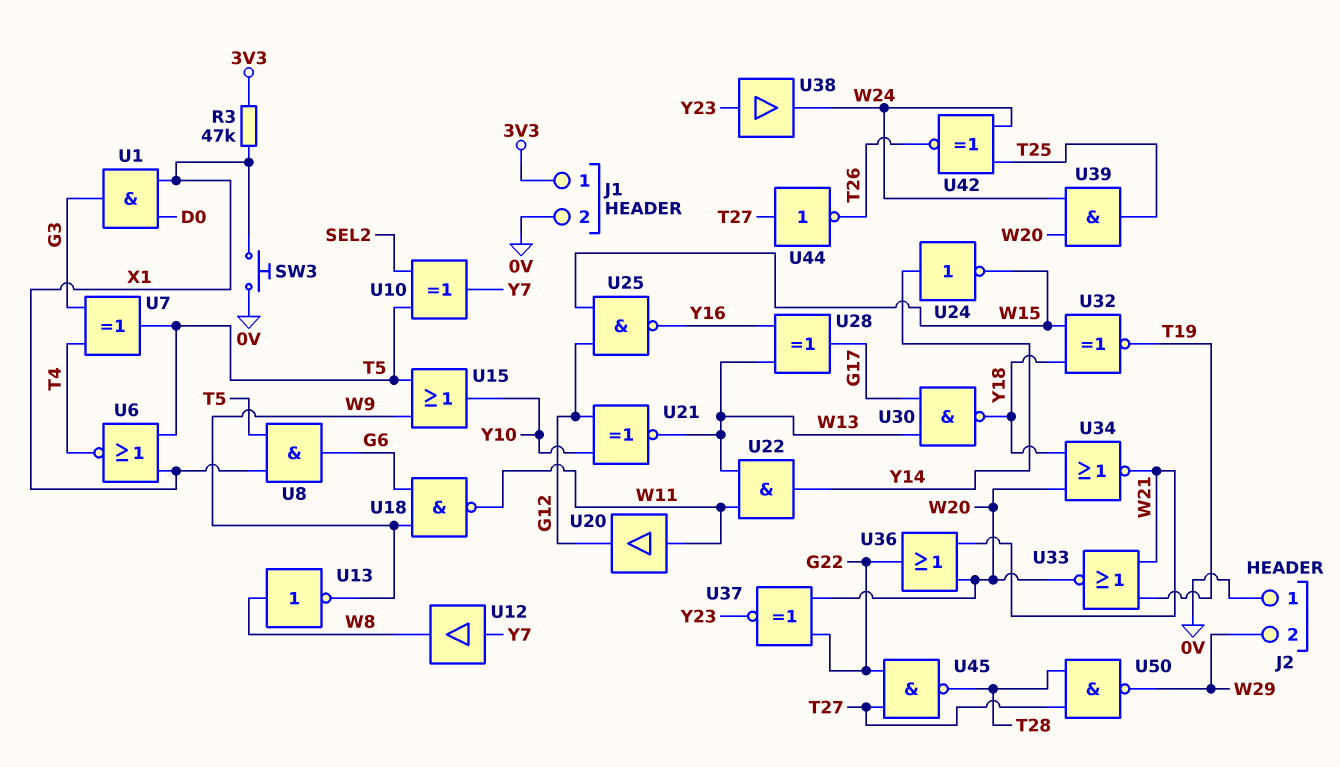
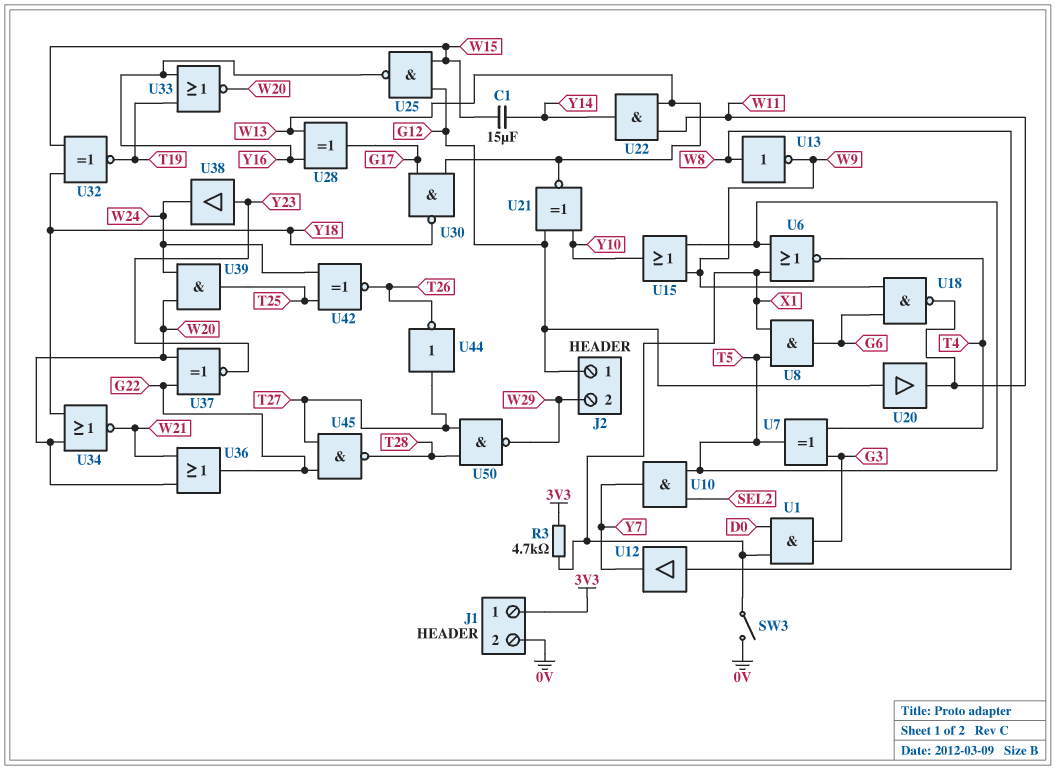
C1: none -> 15uF (W15, Y14)
J2 pin 1: 0V -> G12
R3: 47k (3V3, X1) -> 4.7k (3V3, X1)
SW3: button (0V, X1) -> switch (0V, X1)
U10: XOR (in SEL2, in T5, out Y7) -> AND (in SEL2, in T5, out Y7)
U12: buffer (in Y7, out W8) -> buffer (in W8, out Y7)
U20: buffer (in W11, out G12) -> buffer (in G12, out W11)
U24: NOT (in Y14, out W15) -> none
U33: NOR (in T19, in W21, out W20) -> NOR (in T19, in Y16, out W20)

